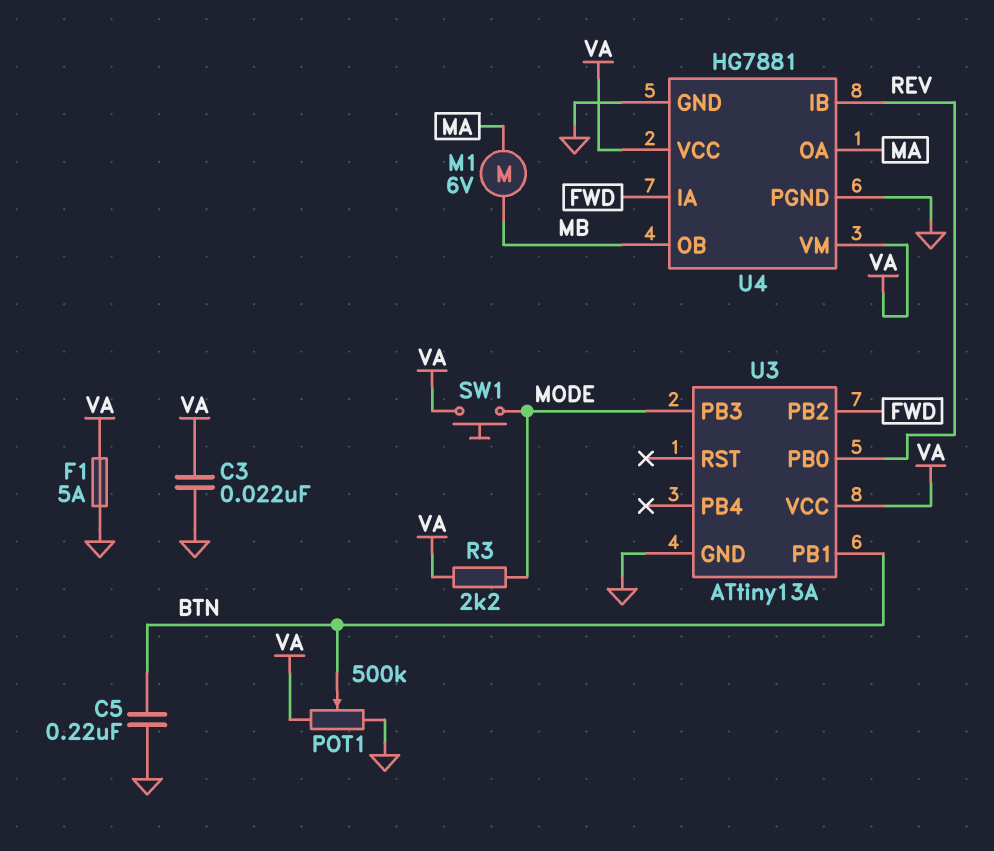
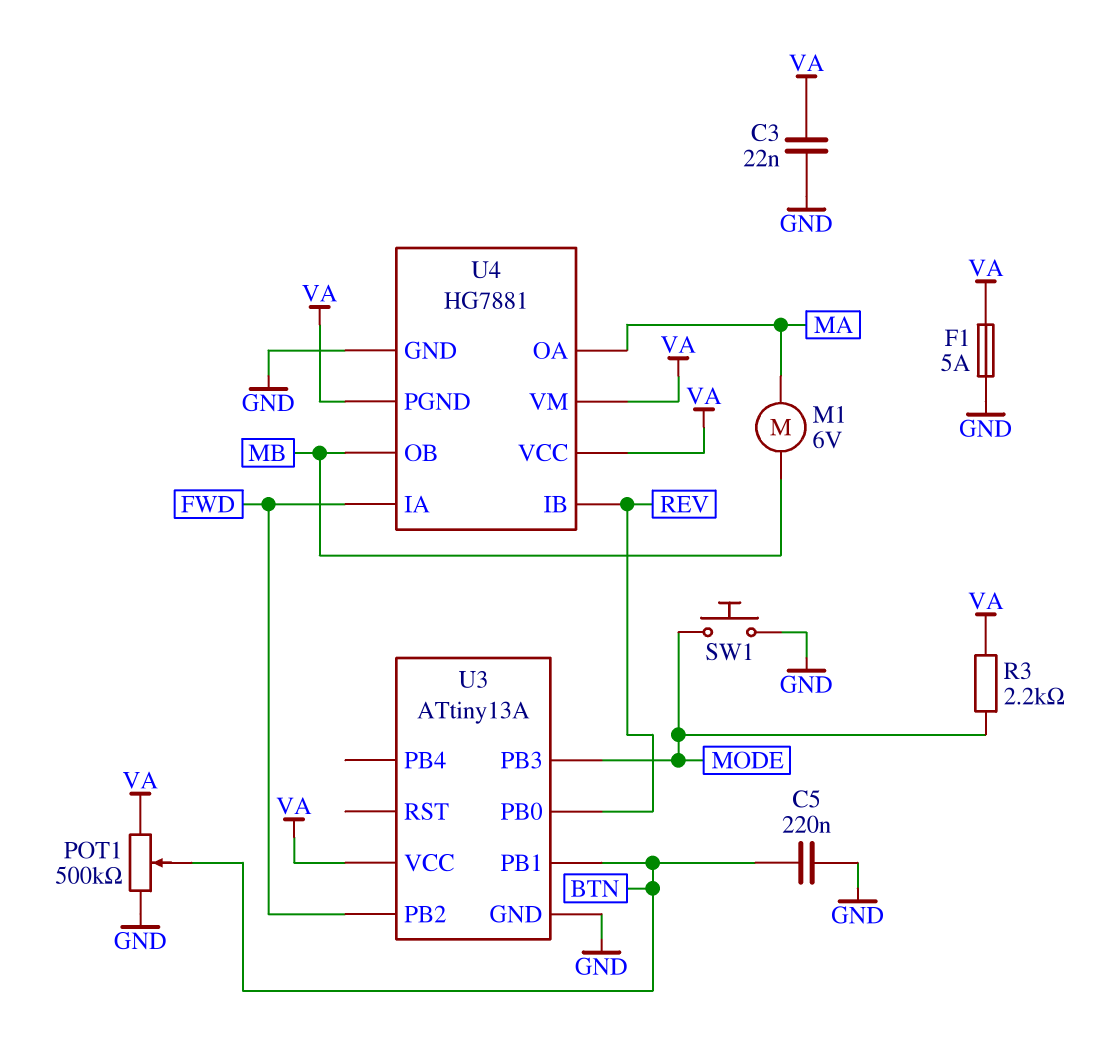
SW1: button (MODE, VA) -> button (GND, MODE)
U4 pin PGND: GND -> VA

